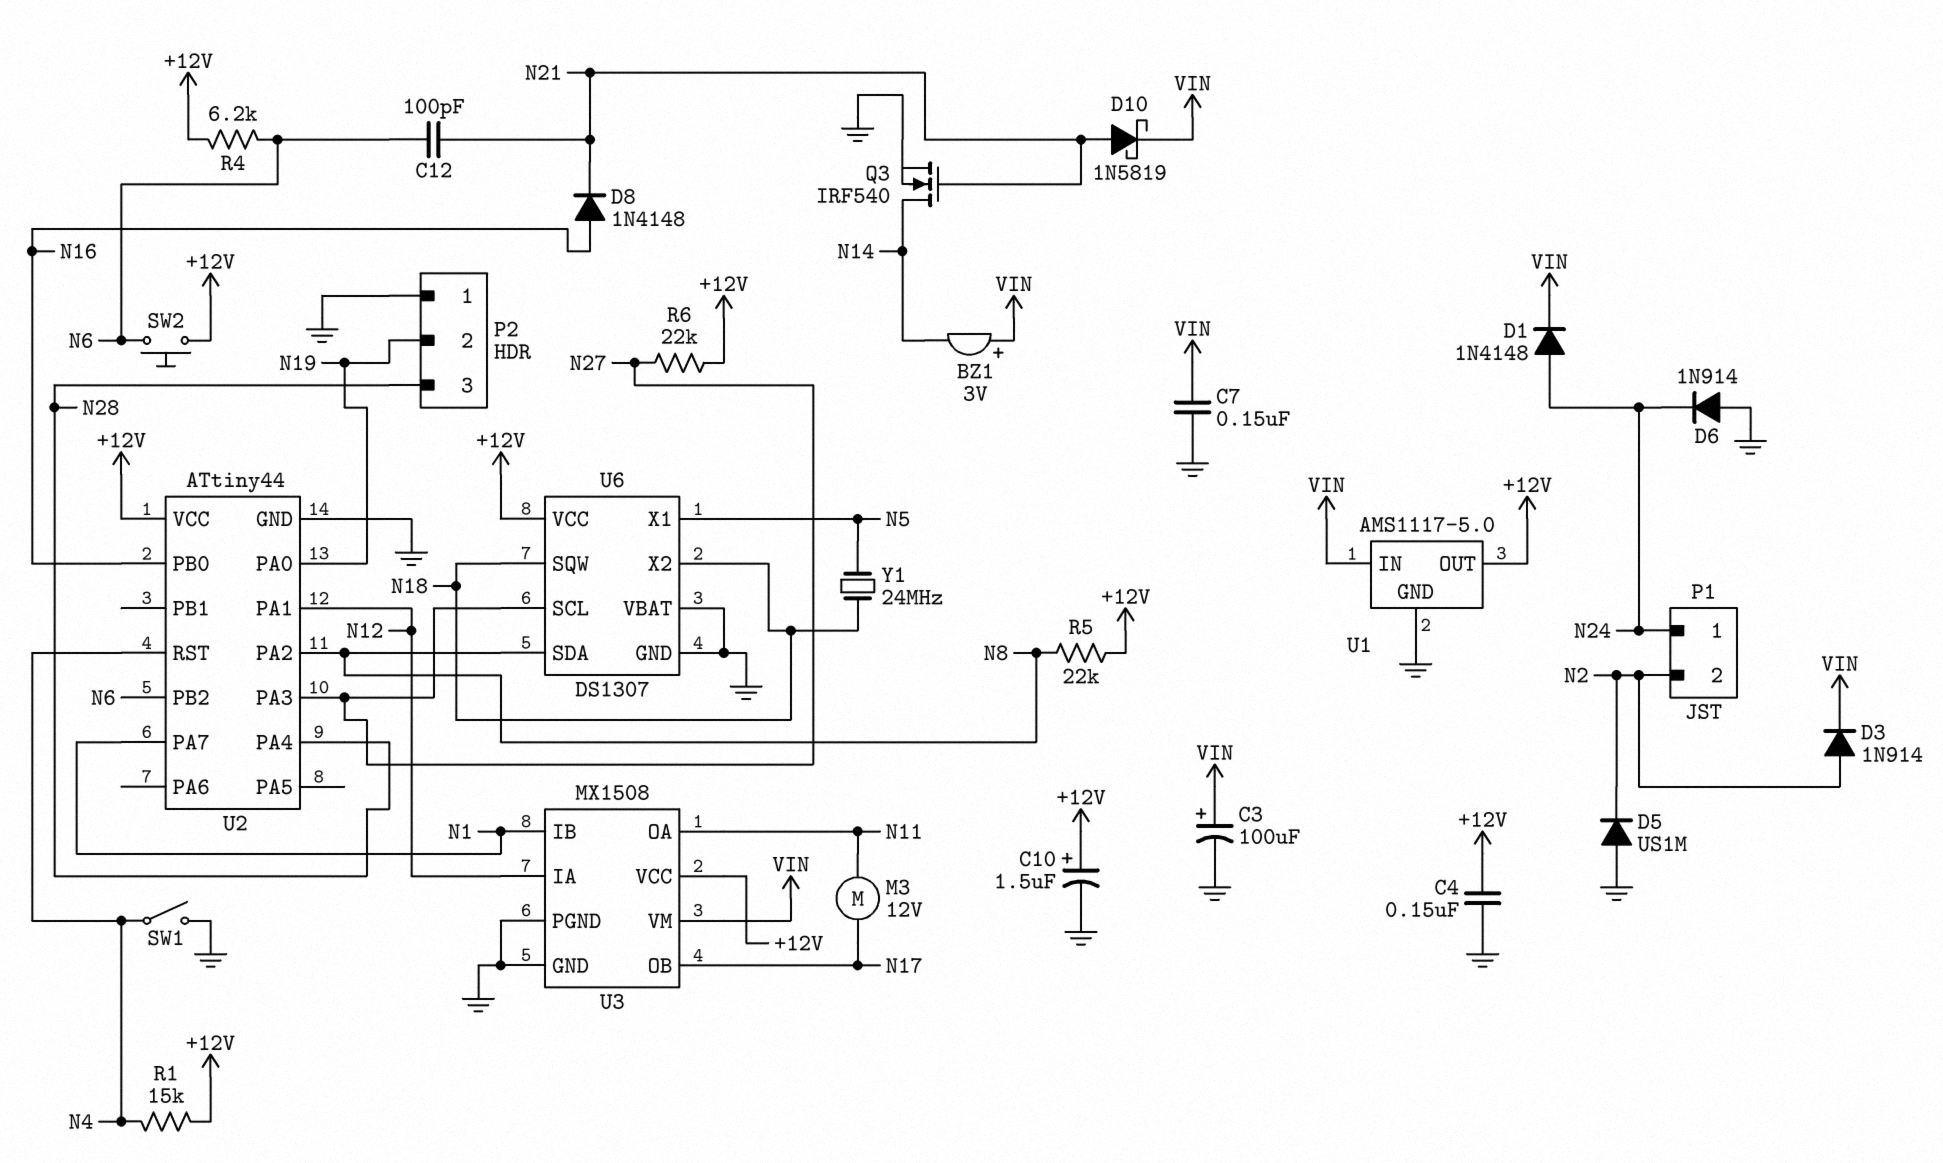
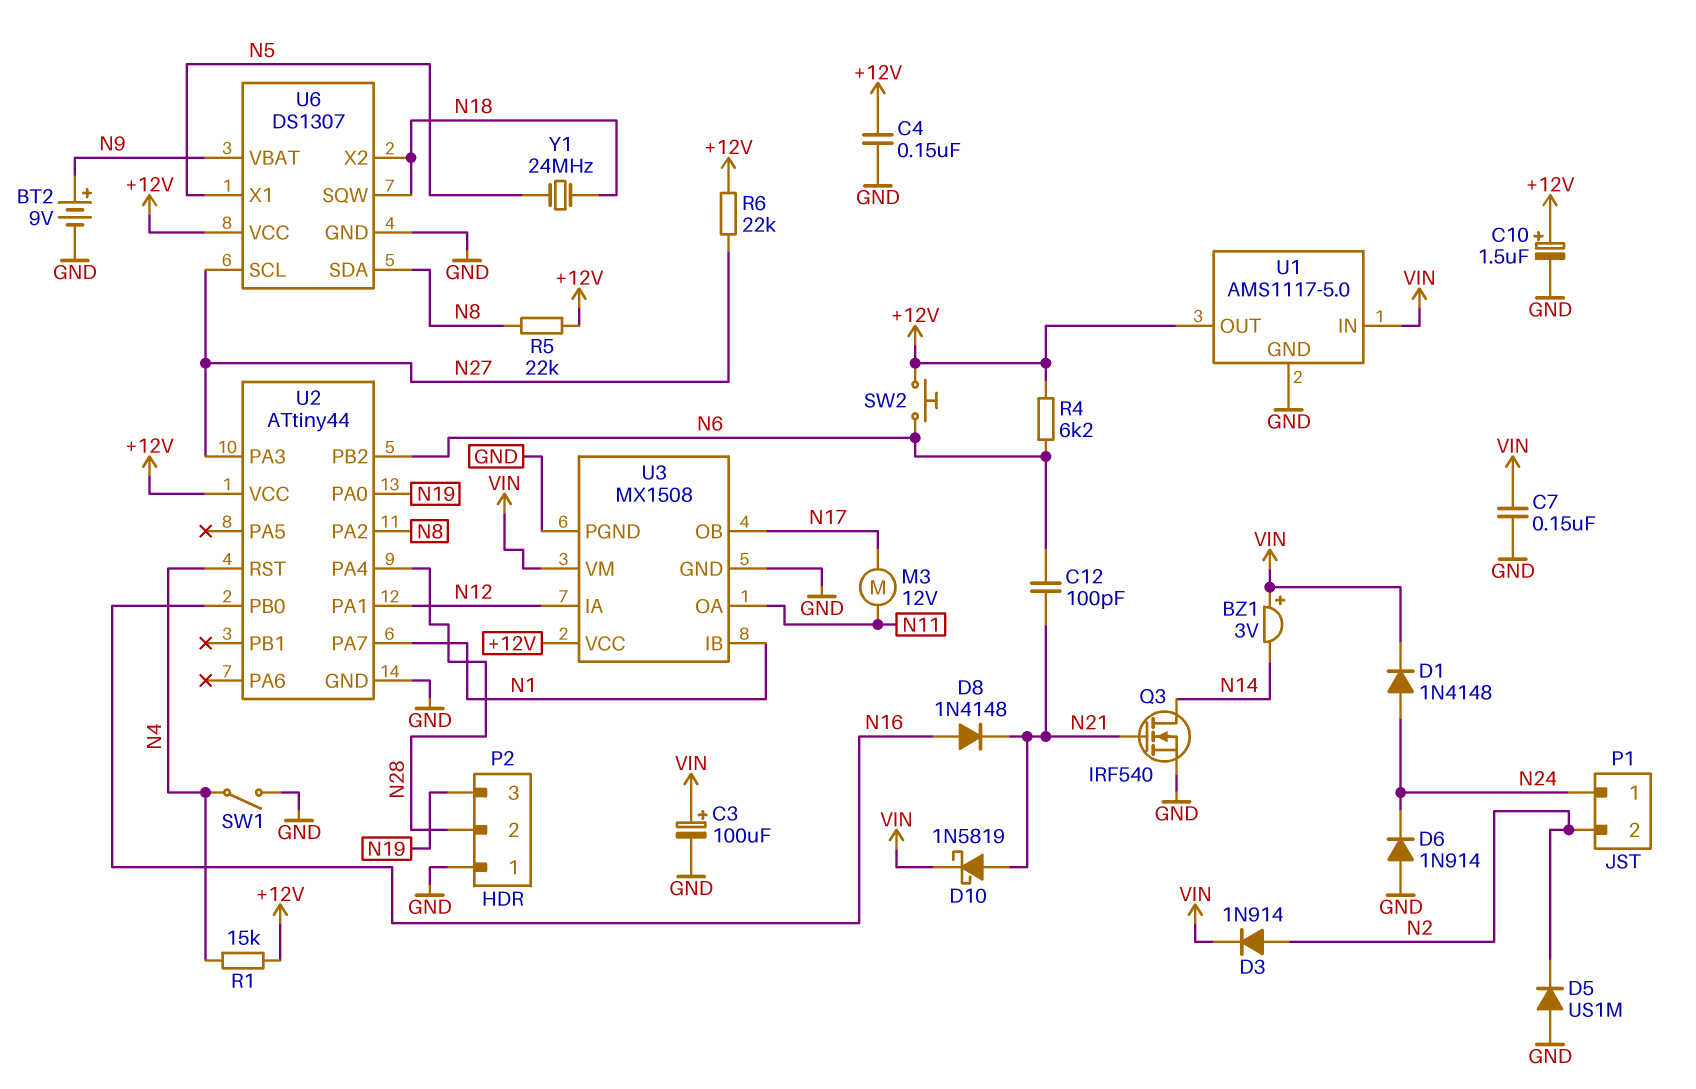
BT2: none -> 9V (plus N9, minus GND)
P2 pin 2: N19 -> N28
P2 pin 3: N28 -> N19
U6 pin VBAT: GND -> N9

